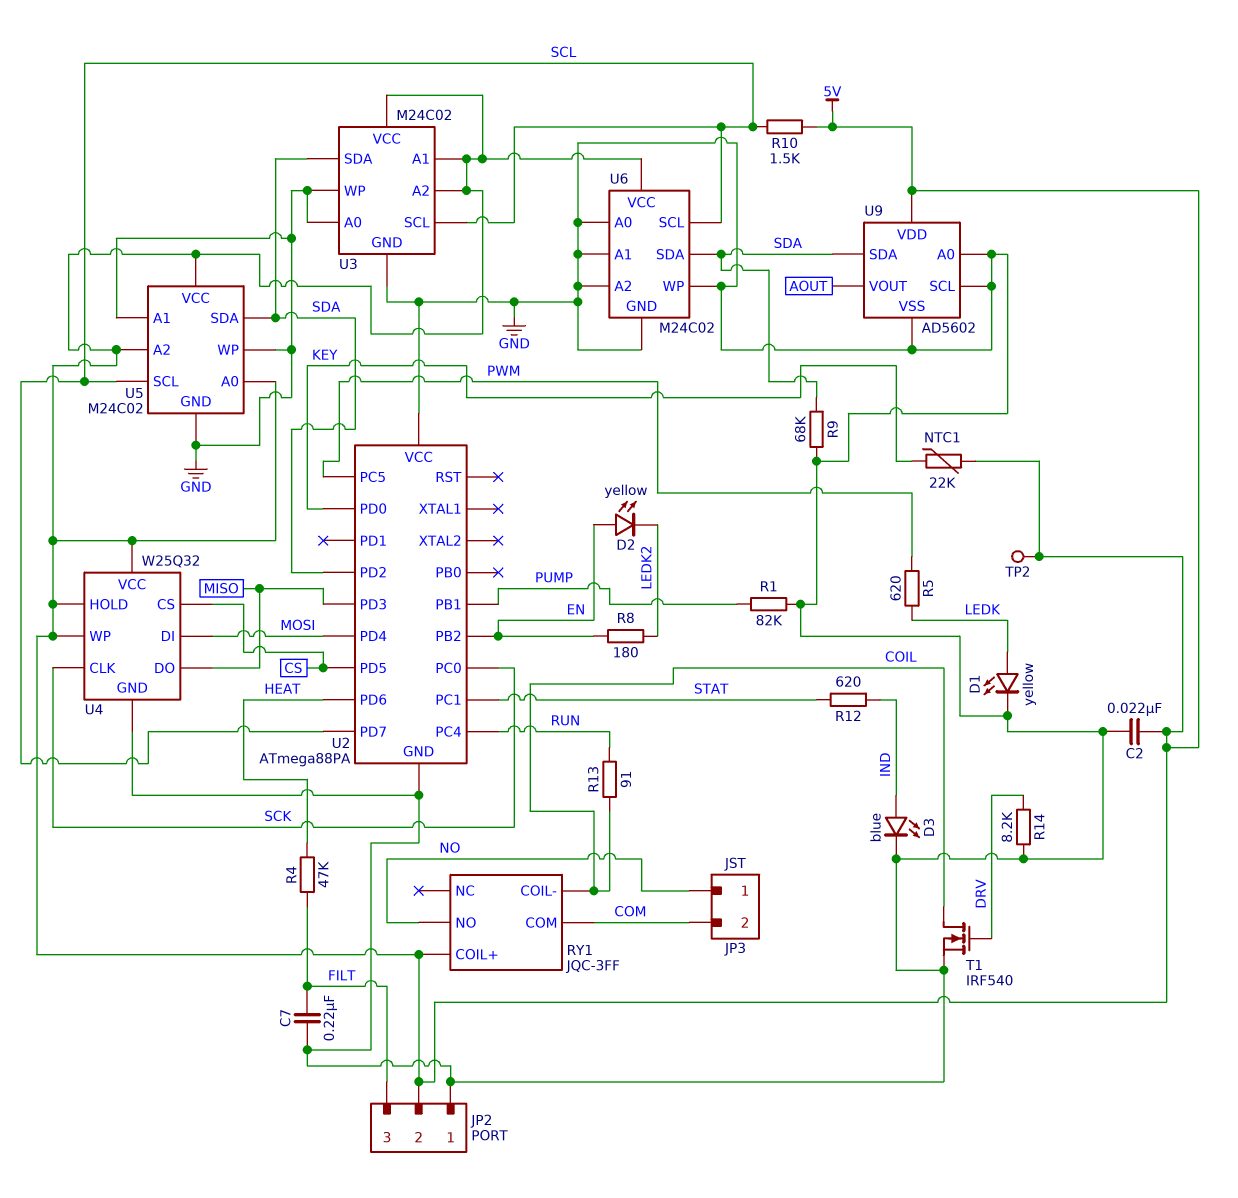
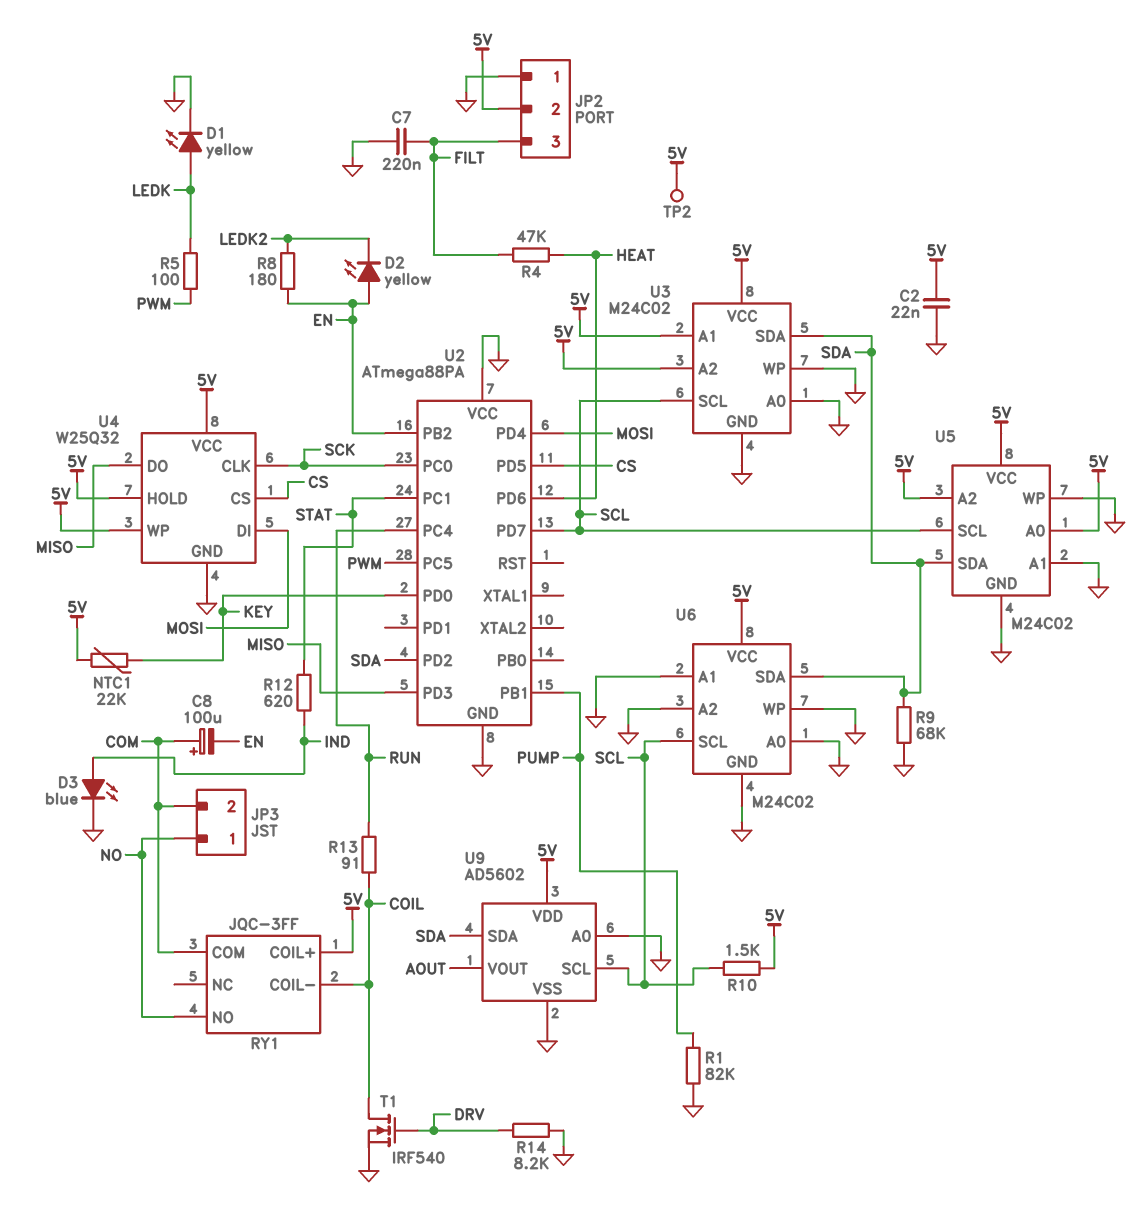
C8: none -> 100uF (plus COM, minus EN)
R5: 620 (LEDK, PWM) -> 100 (LEDK, PWM)
U9 pin SCL: GND -> SCL

